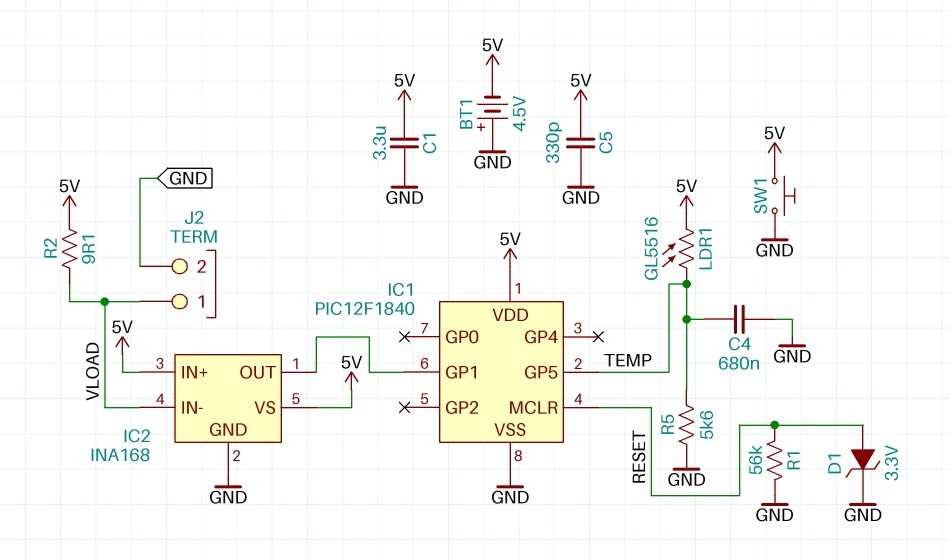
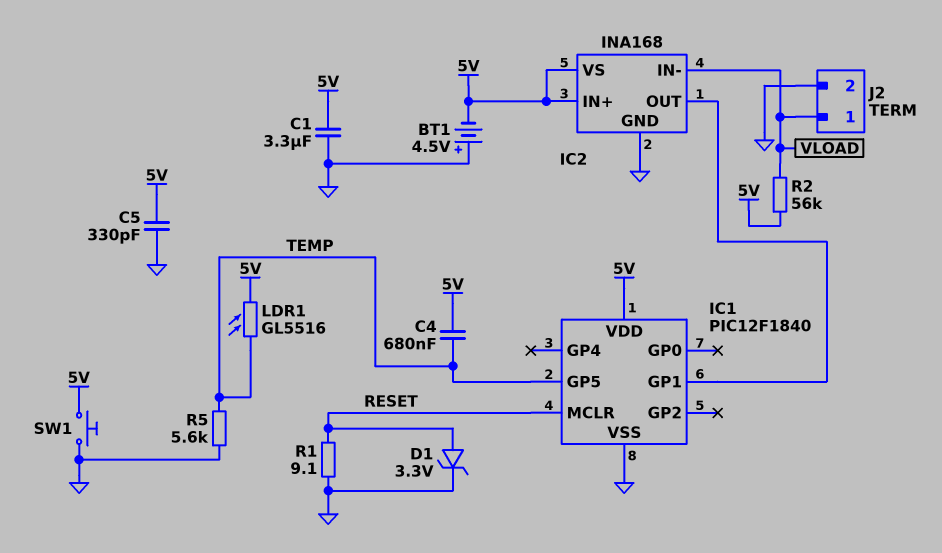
C4: 680nF (GND, TEMP) -> 680nF (5V, TEMP)
R1: 56k (GND, RESET) -> 9.1 (GND, RESET)
R2: 9.1 (5V, VLOAD) -> 56k (5V, VLOAD)

